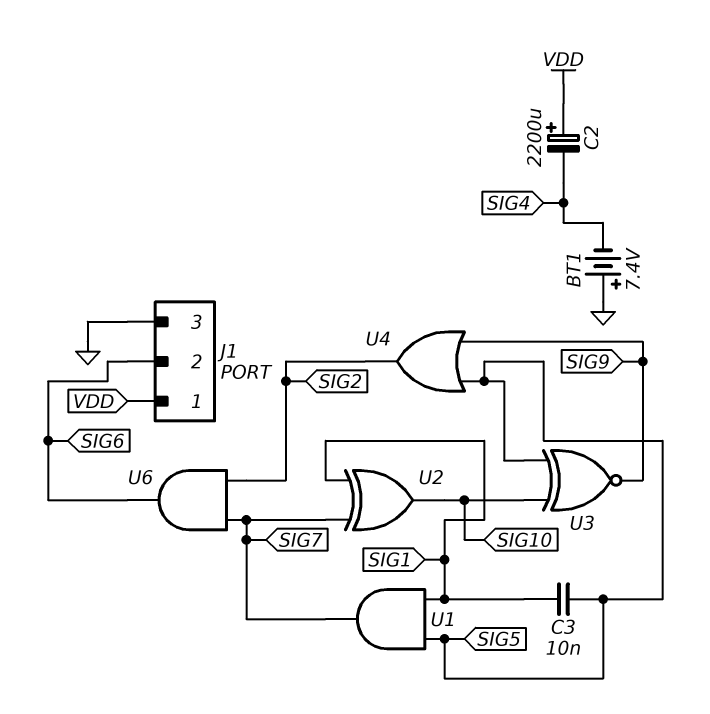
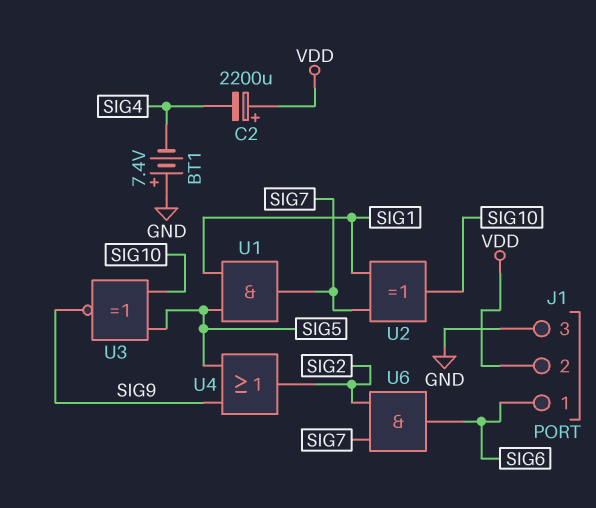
C3: 10nF (SIG1, SIG5) -> none
J1 pin 1: VDD -> SIG6
J1 pin 2: SIG6 -> VDD

